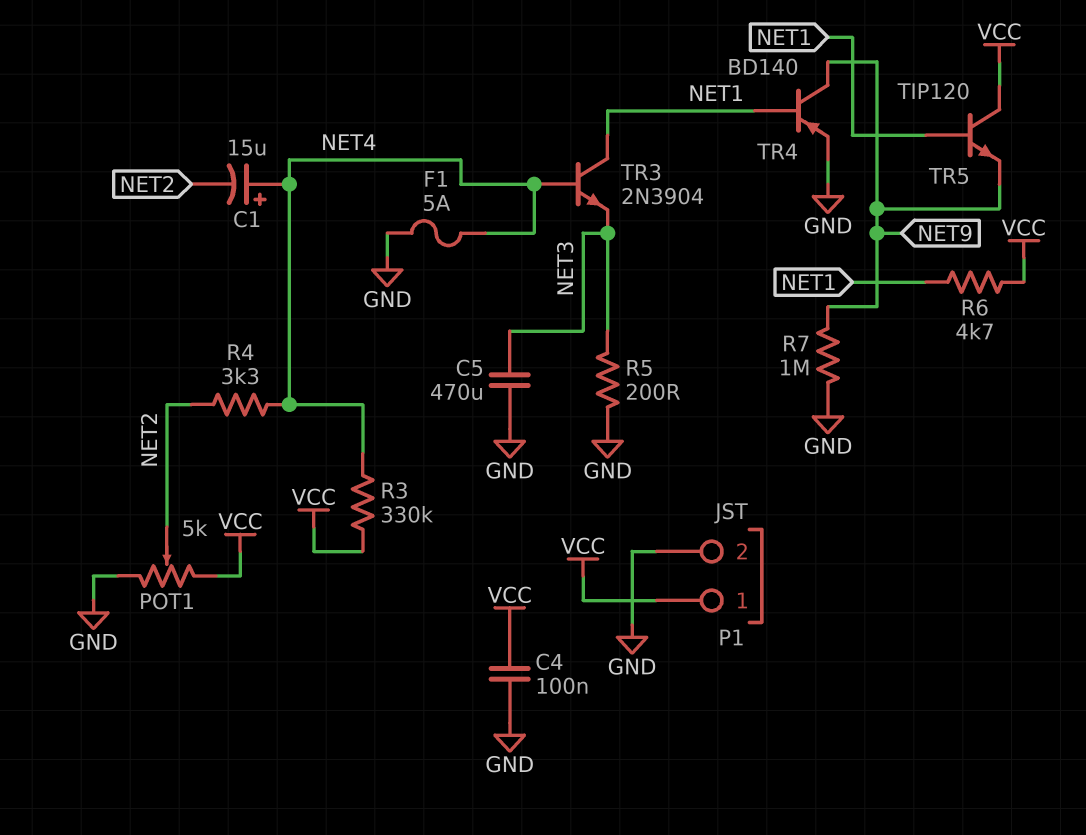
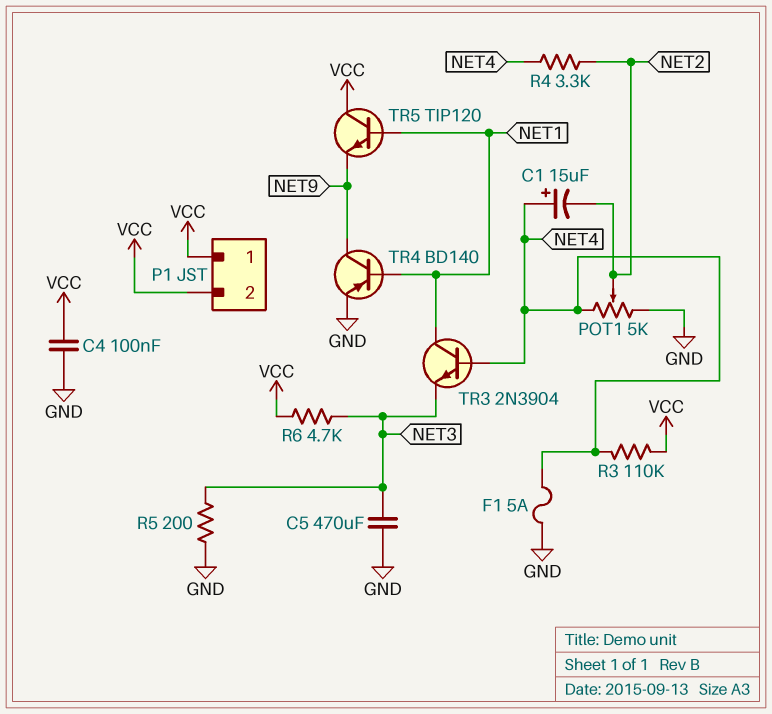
P1 pin 2: GND -> VCC
POT1: 5k (GND, VCC, wiper NET2) -> 5k (GND, NET4, wiper NET2)
R3: 330k (NET4, VCC) -> 110k (NET4, VCC)
R6: 4.7k (NET1, VCC) -> 4.7k (NET3, VCC)
R7: 1M (GND, NET9) -> none

